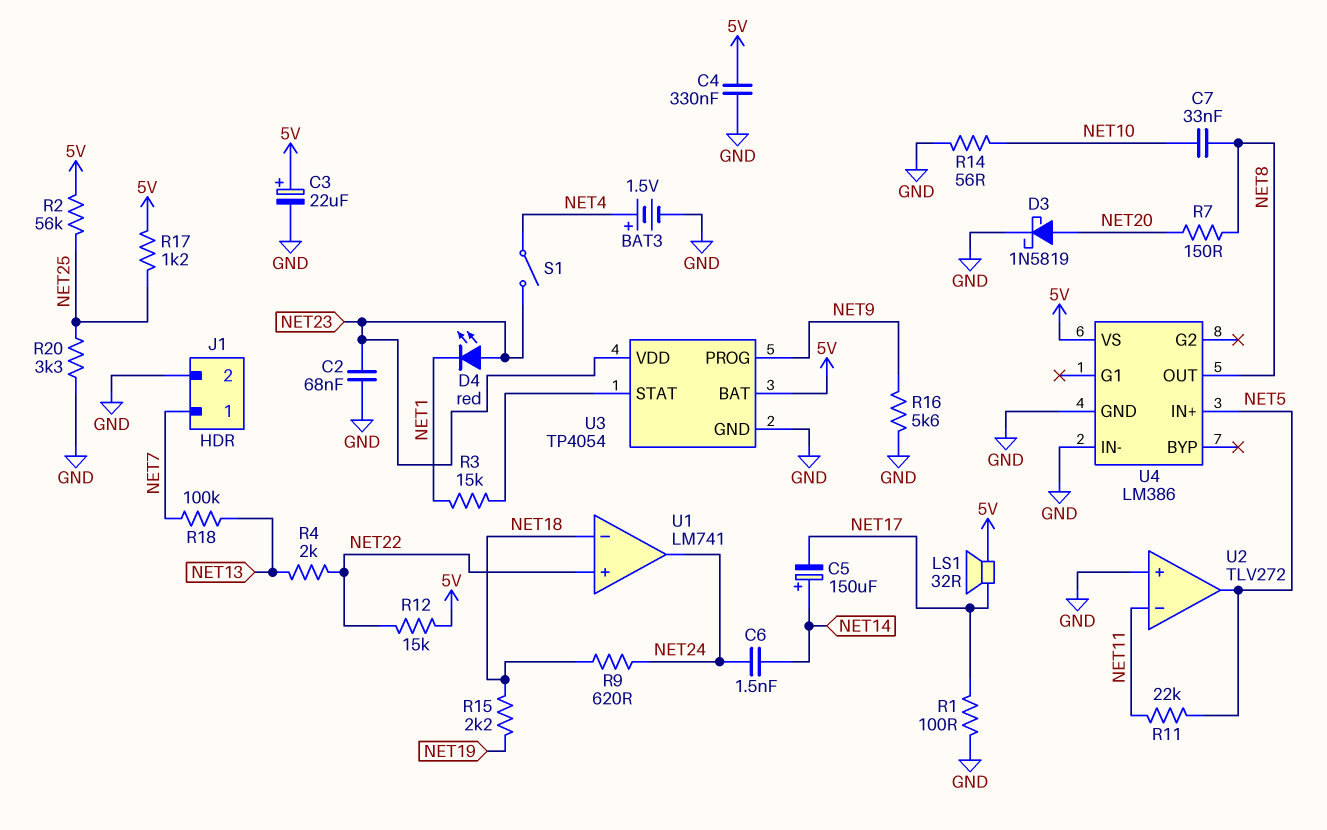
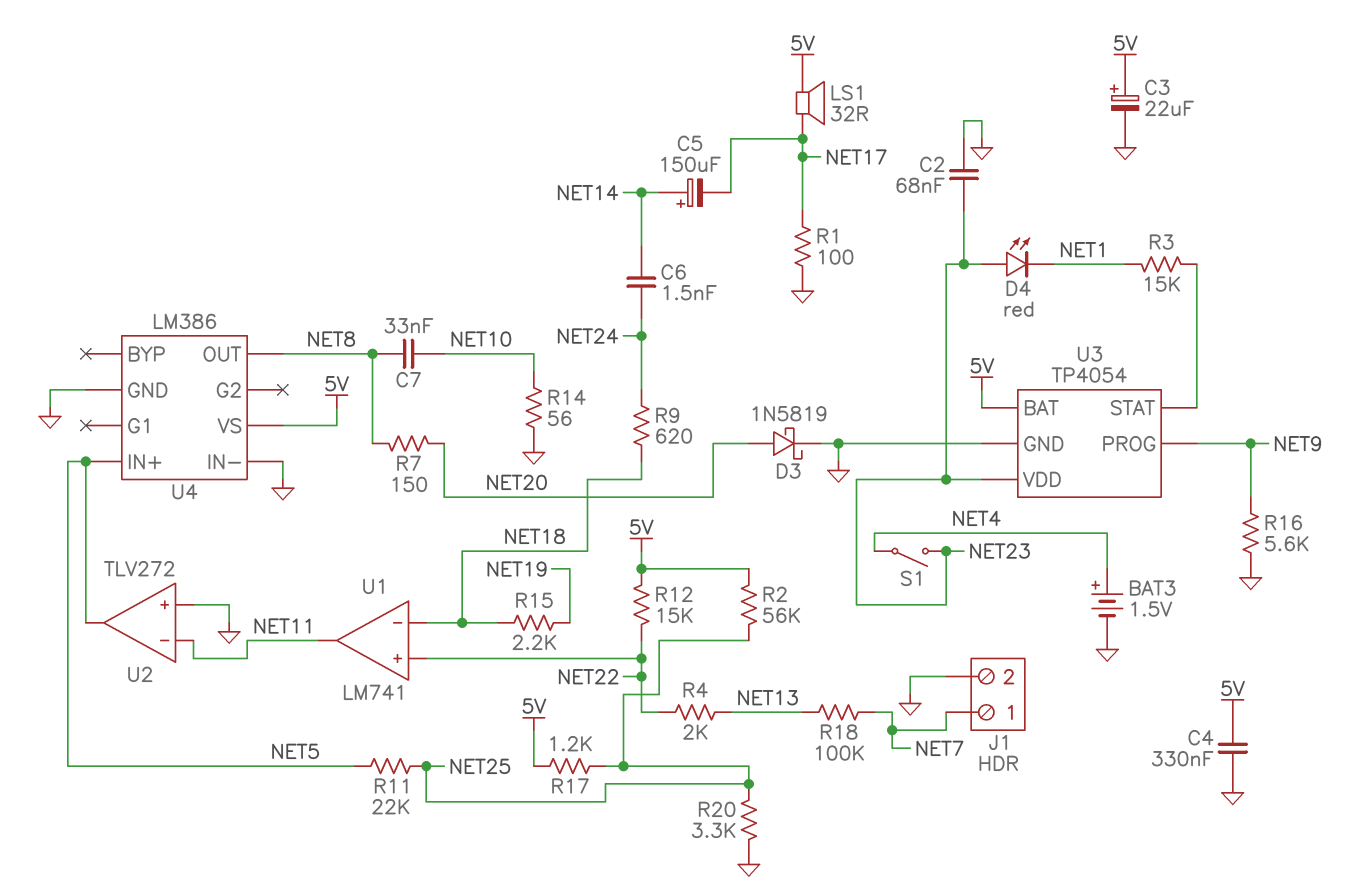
R11: 22k (NET5, NET11) -> 22k (NET5, NET25)
U1 pin out: NET24 -> NET11

